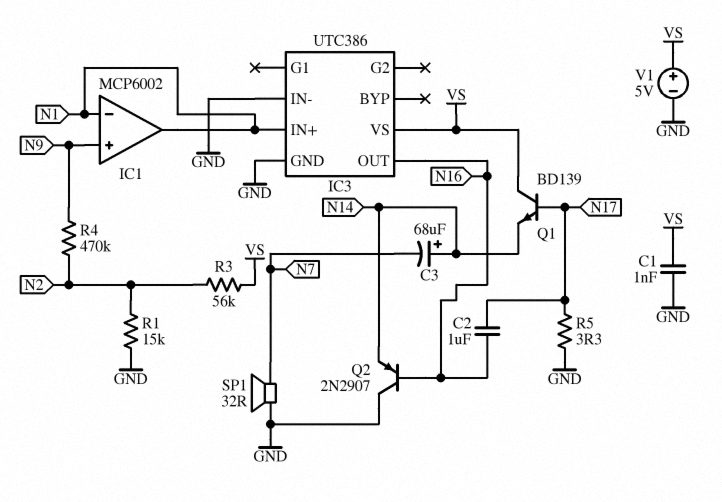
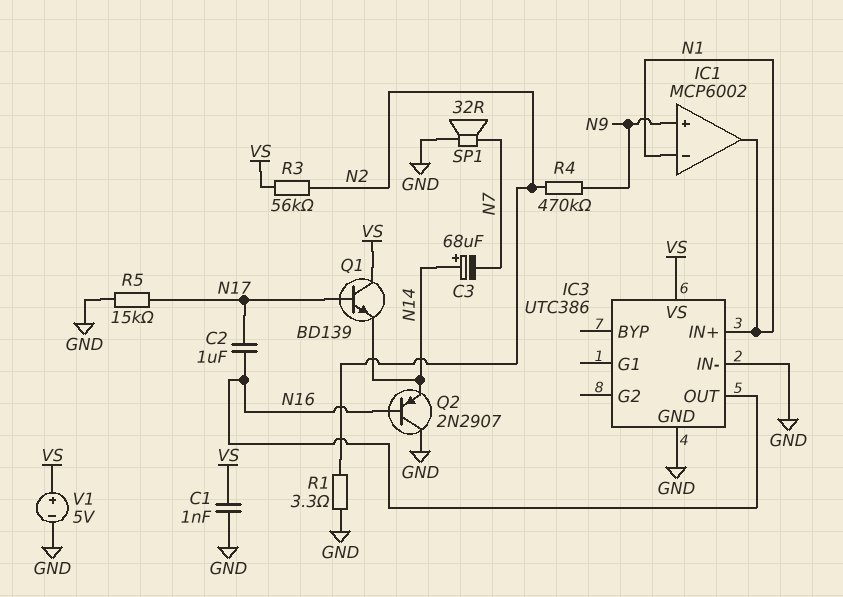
R1: 15k (GND, N2) -> 3.3 (GND, N2)
R5: 3.3 (GND, N17) -> 15k (GND, N17)

